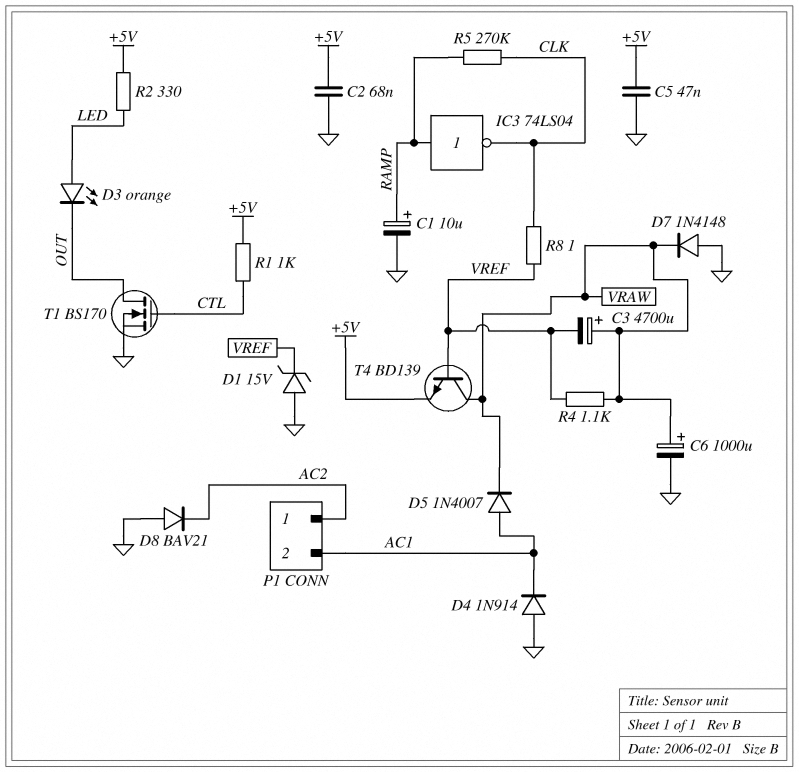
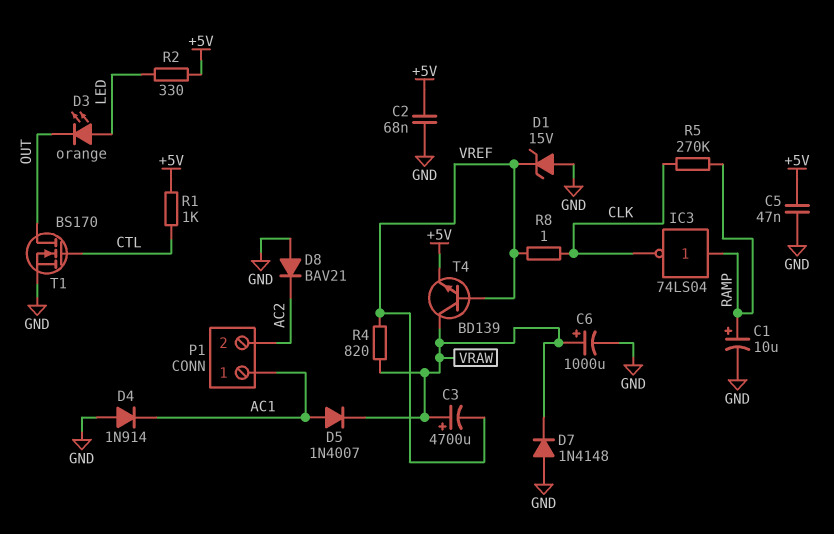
P1 pin 1: AC2 -> AC1
P1 pin 2: AC1 -> AC2
R4: 1.1k (VRAW, VREF) -> 820 (VRAW, VREF)

